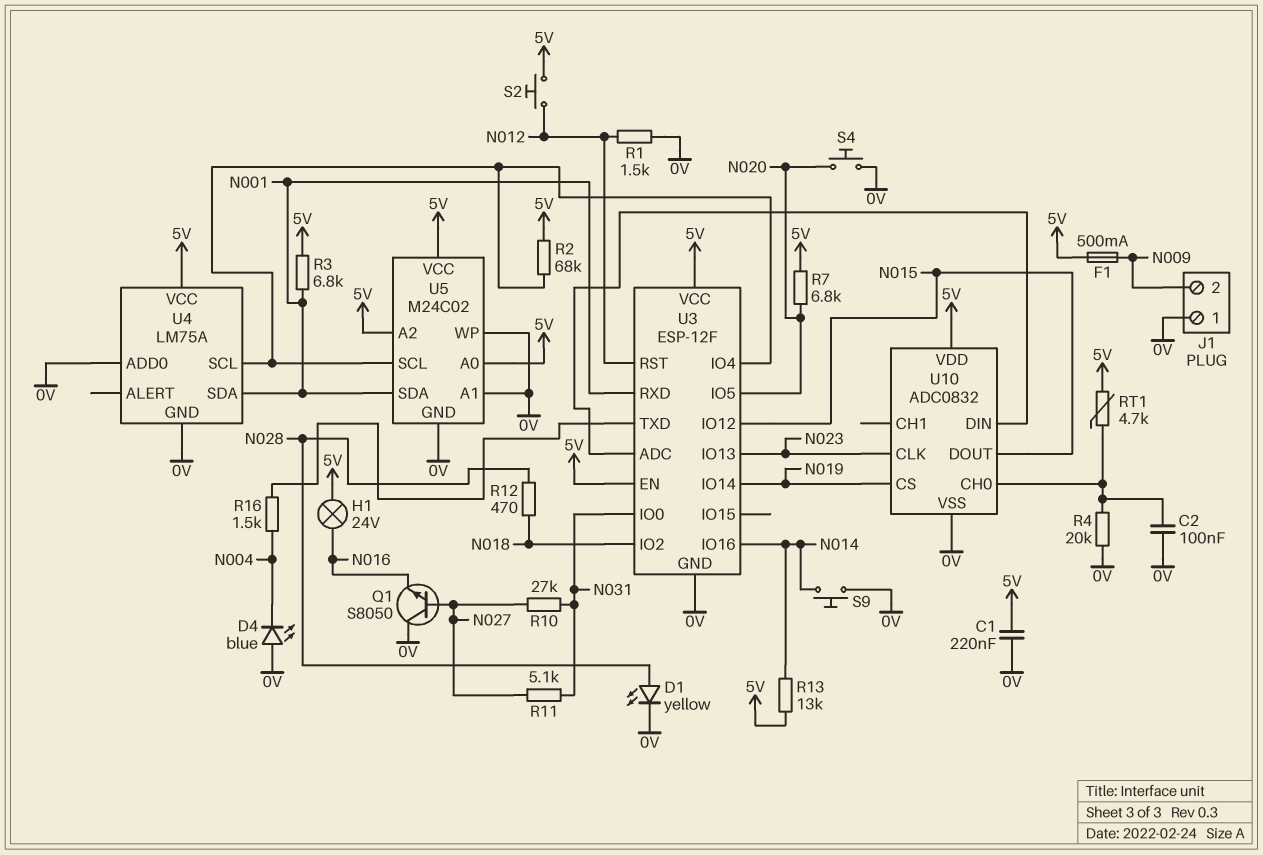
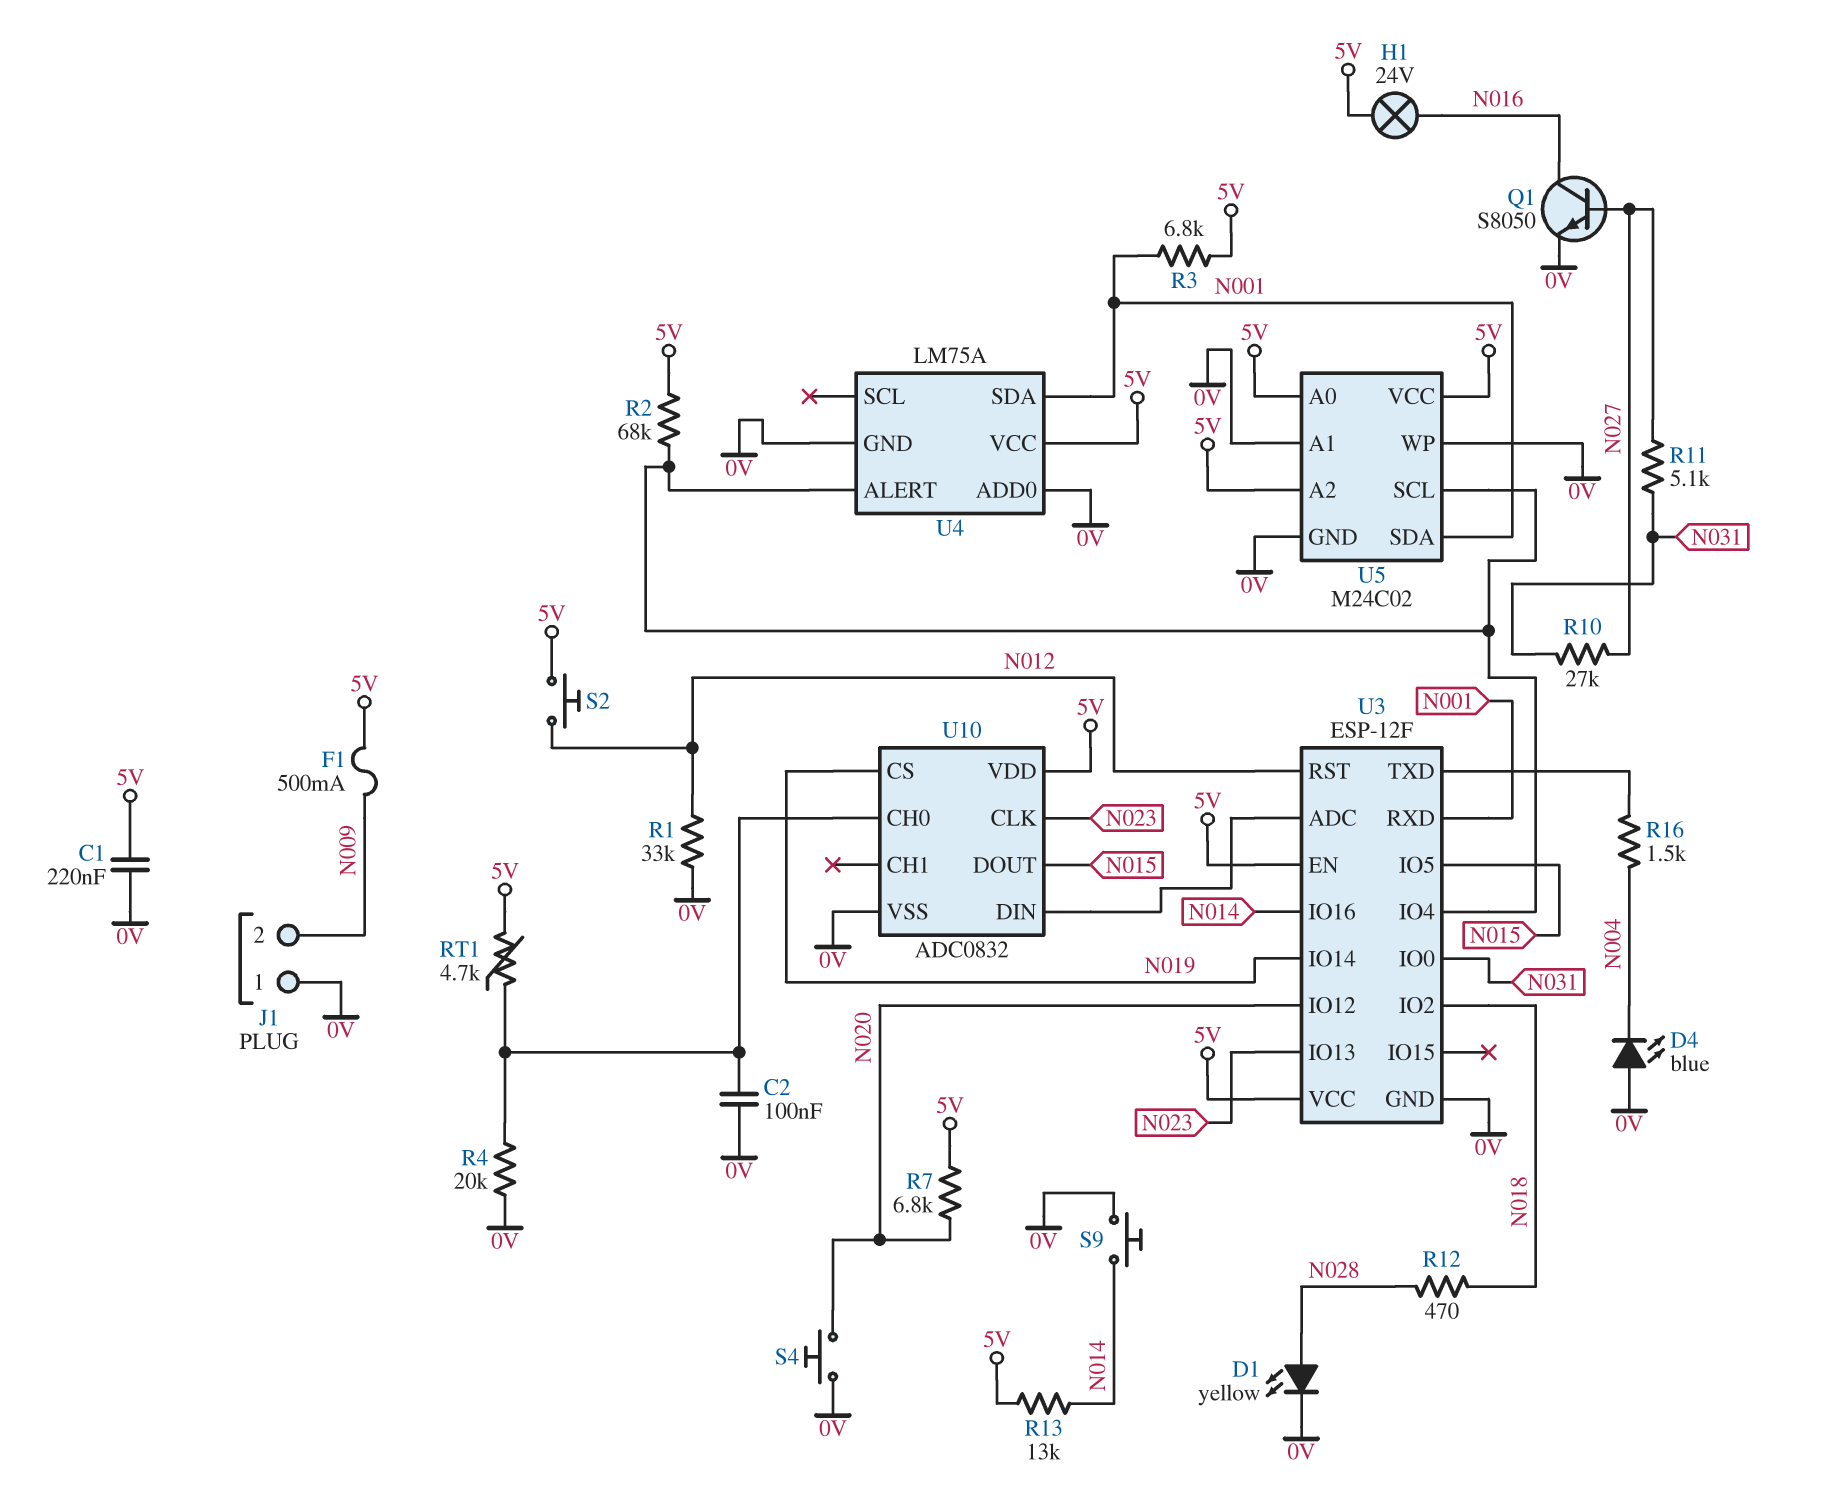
Q1: NPN S8050 (B N027, C 0V, E N016) -> NPN S8050 (B N027, C N016, E 0V)
R1: 1.5k (0V, N012) -> 33k (0V, N012)
U3 pin IO5: N020 -> N015
U3 pin IO12: N015 -> N020
U4 pin ALERT: none -> U3/IO4
U4 pin SCL: U3/IO4 -> none

